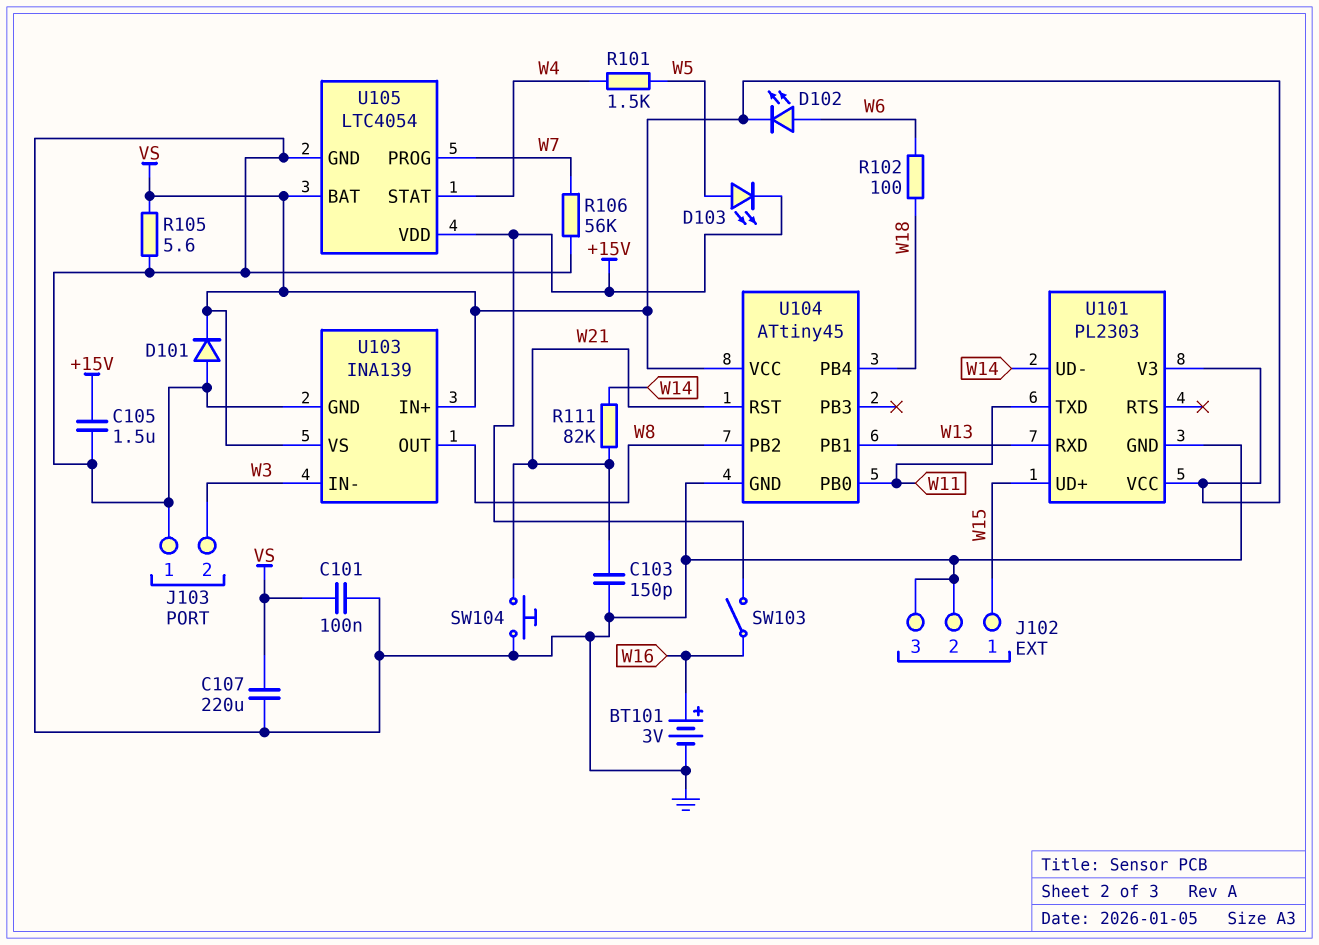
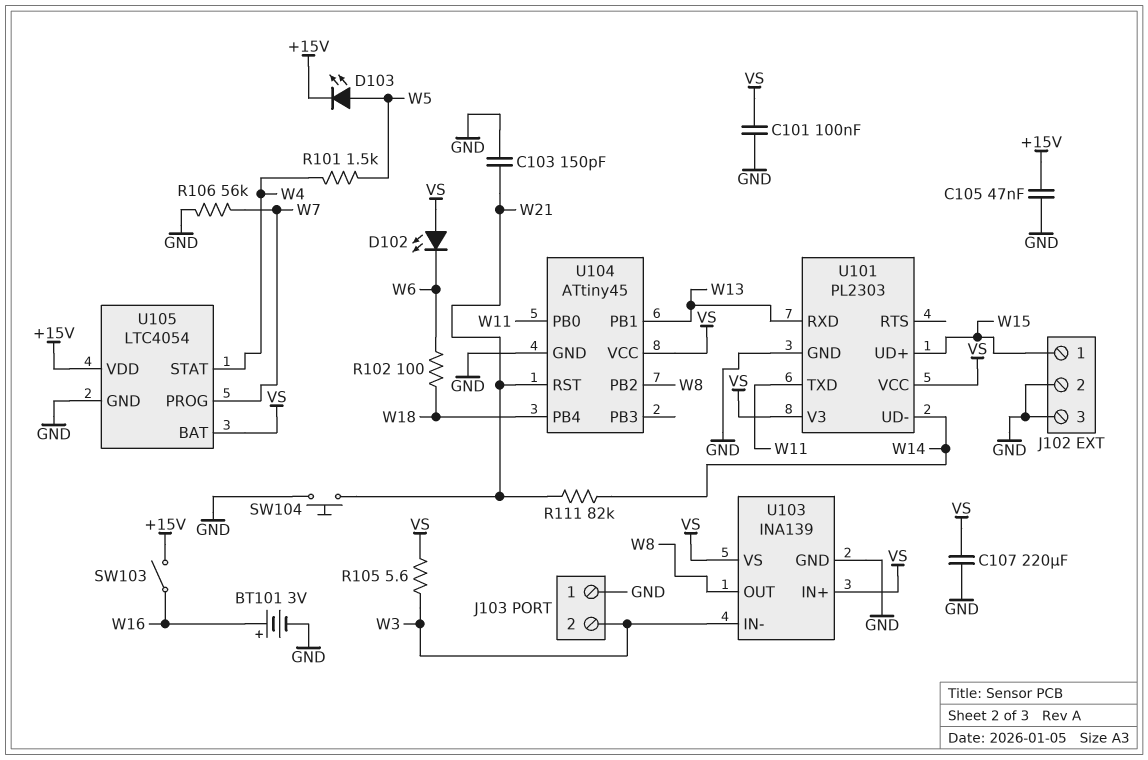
C105: 1.5uF (+15V, GND) -> 47nF (+15V, GND)
D101: diode (A GND, K VS) -> none
D102: LED (A W6, K VS) -> LED (A VS, K W6)
R105: 5.6 (GND, VS) -> 5.6 (VS, W3)

